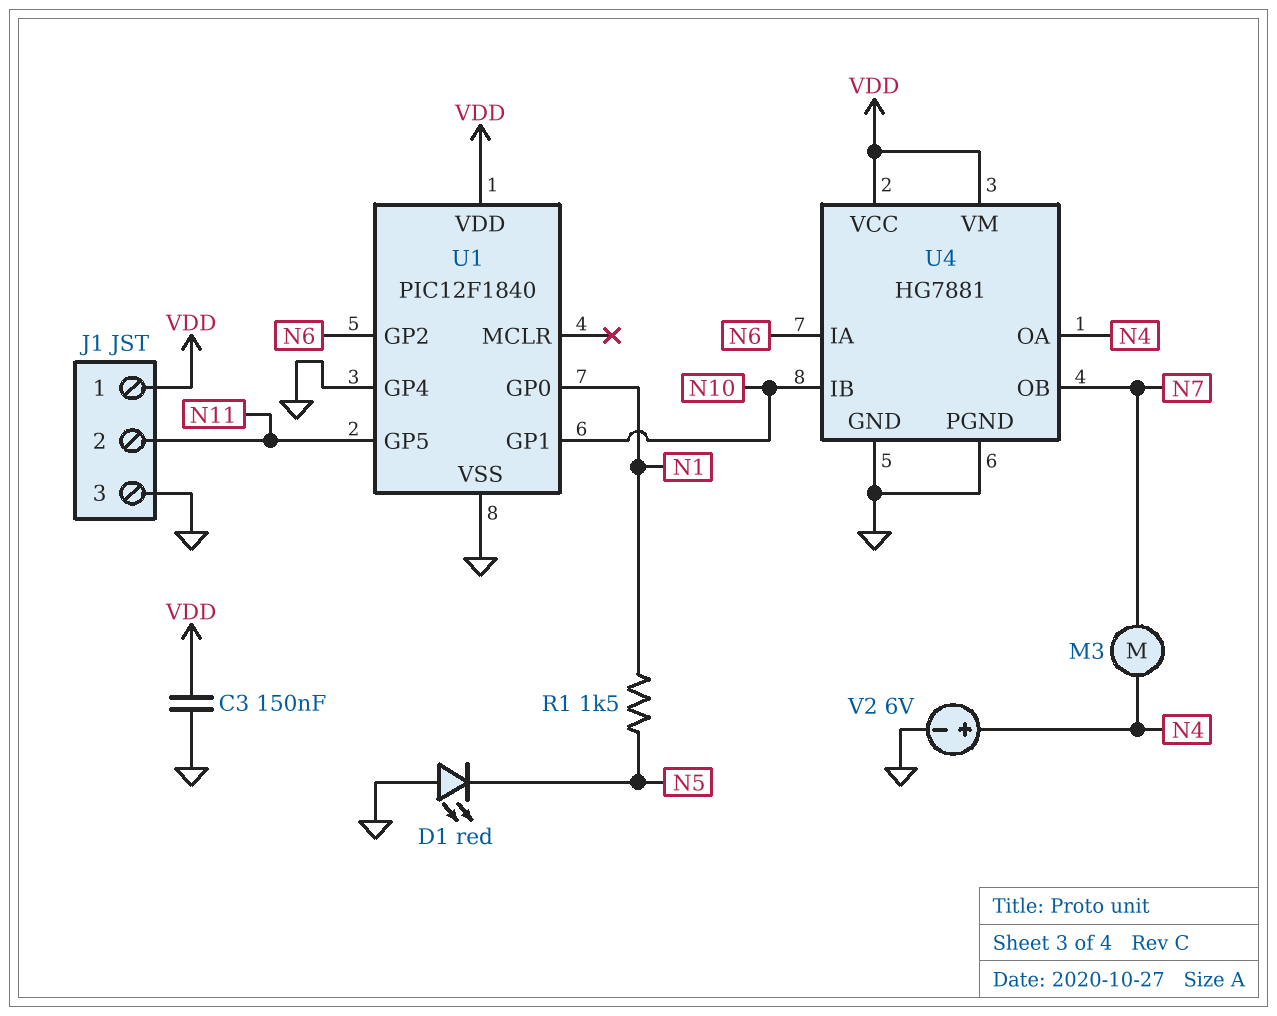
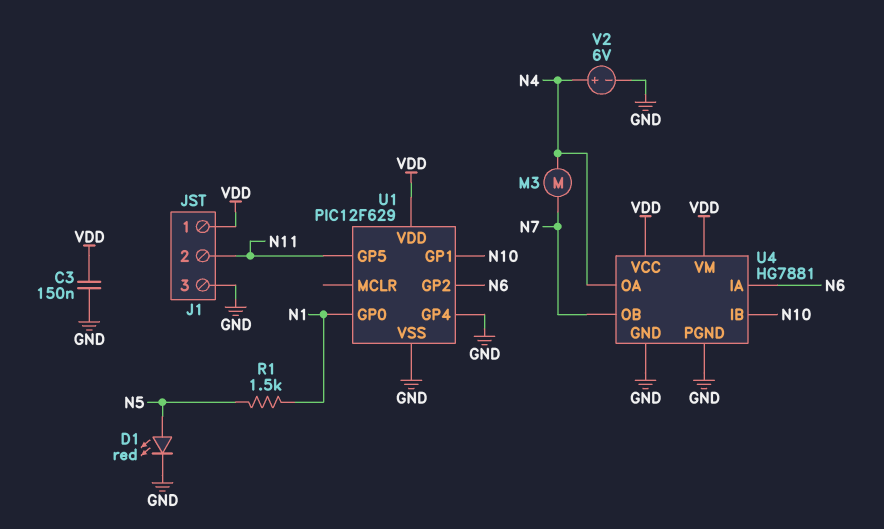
D1: LED red (A GND, K N5) -> LED red (A N5, K GND)
U1: PIC12F1840 -> PIC12F629

